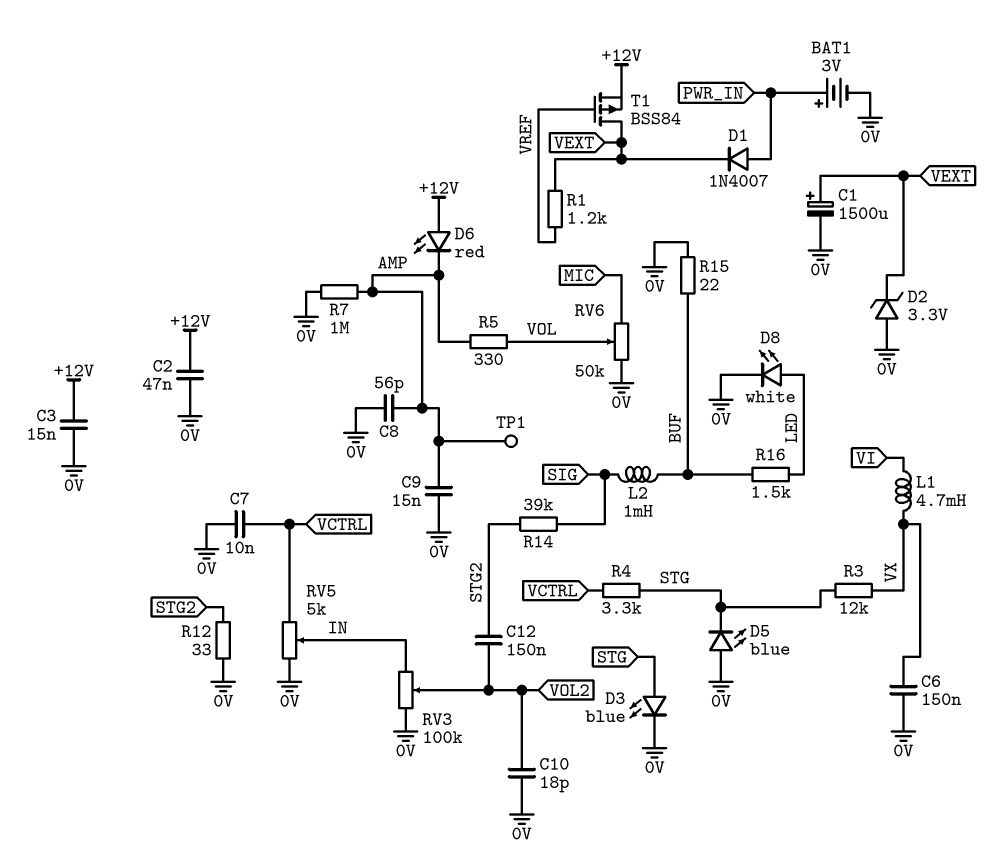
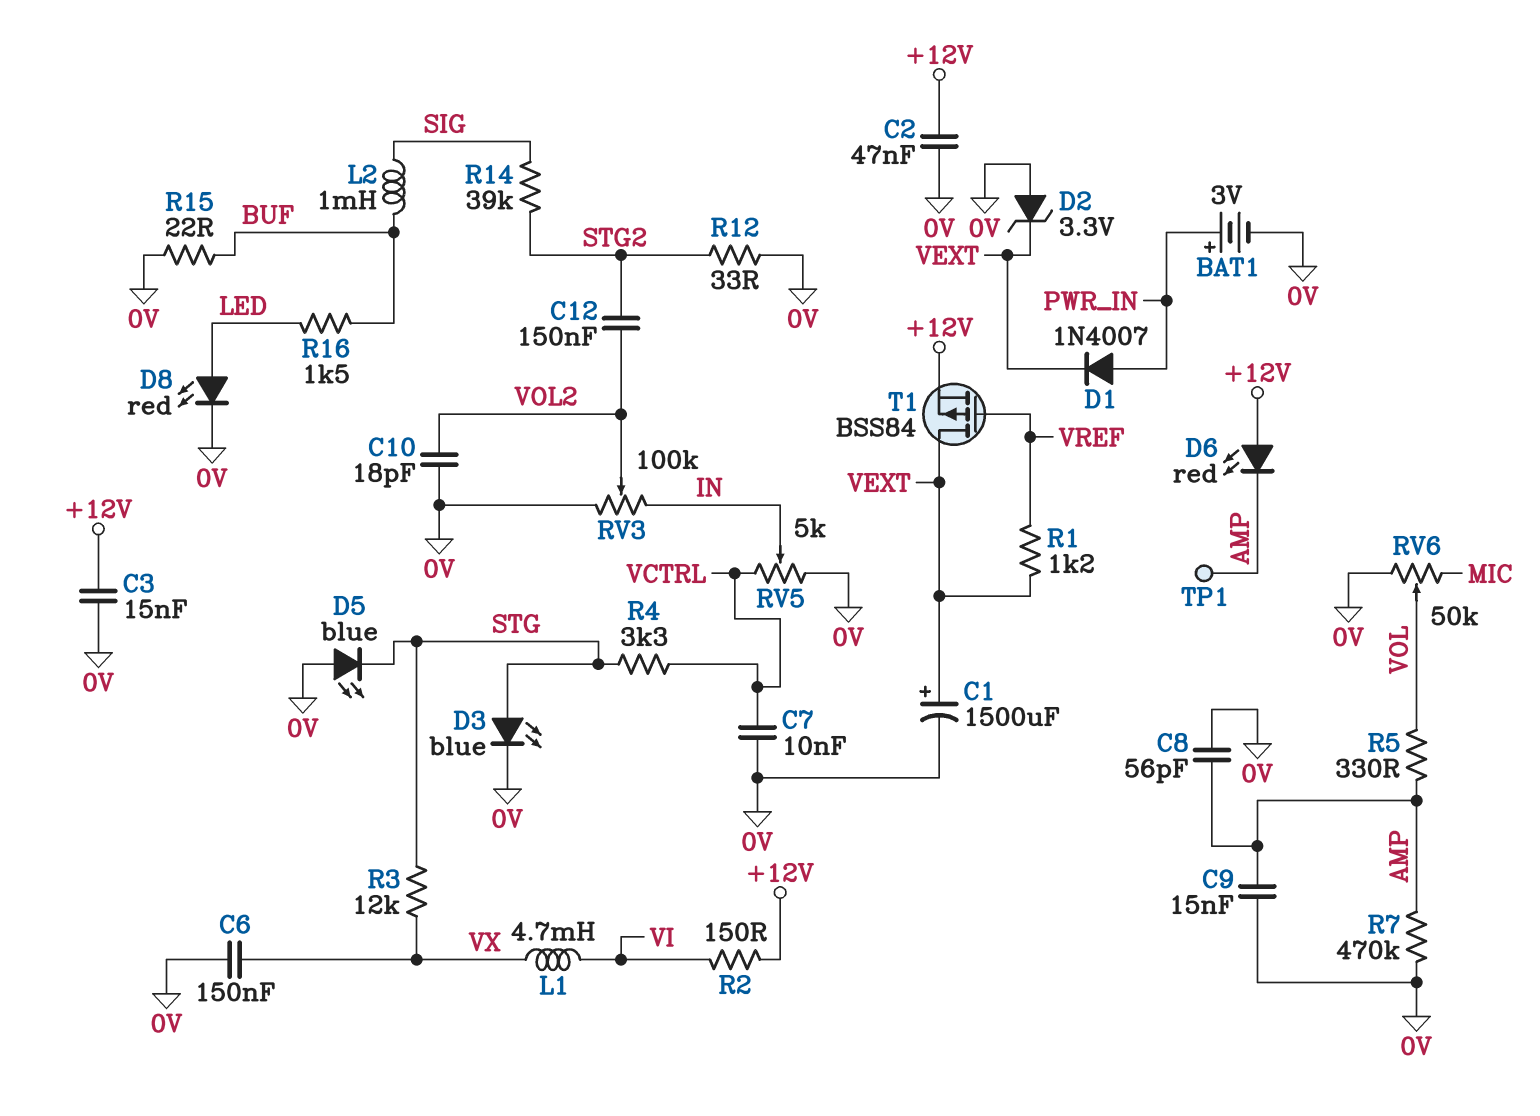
D8: LED white (A LED, K 0V) -> LED red (A LED, K 0V)
R2: none -> 150 (+12V, VI)
R7: 1M (0V, AMP) -> 470k (0V, AMP)

